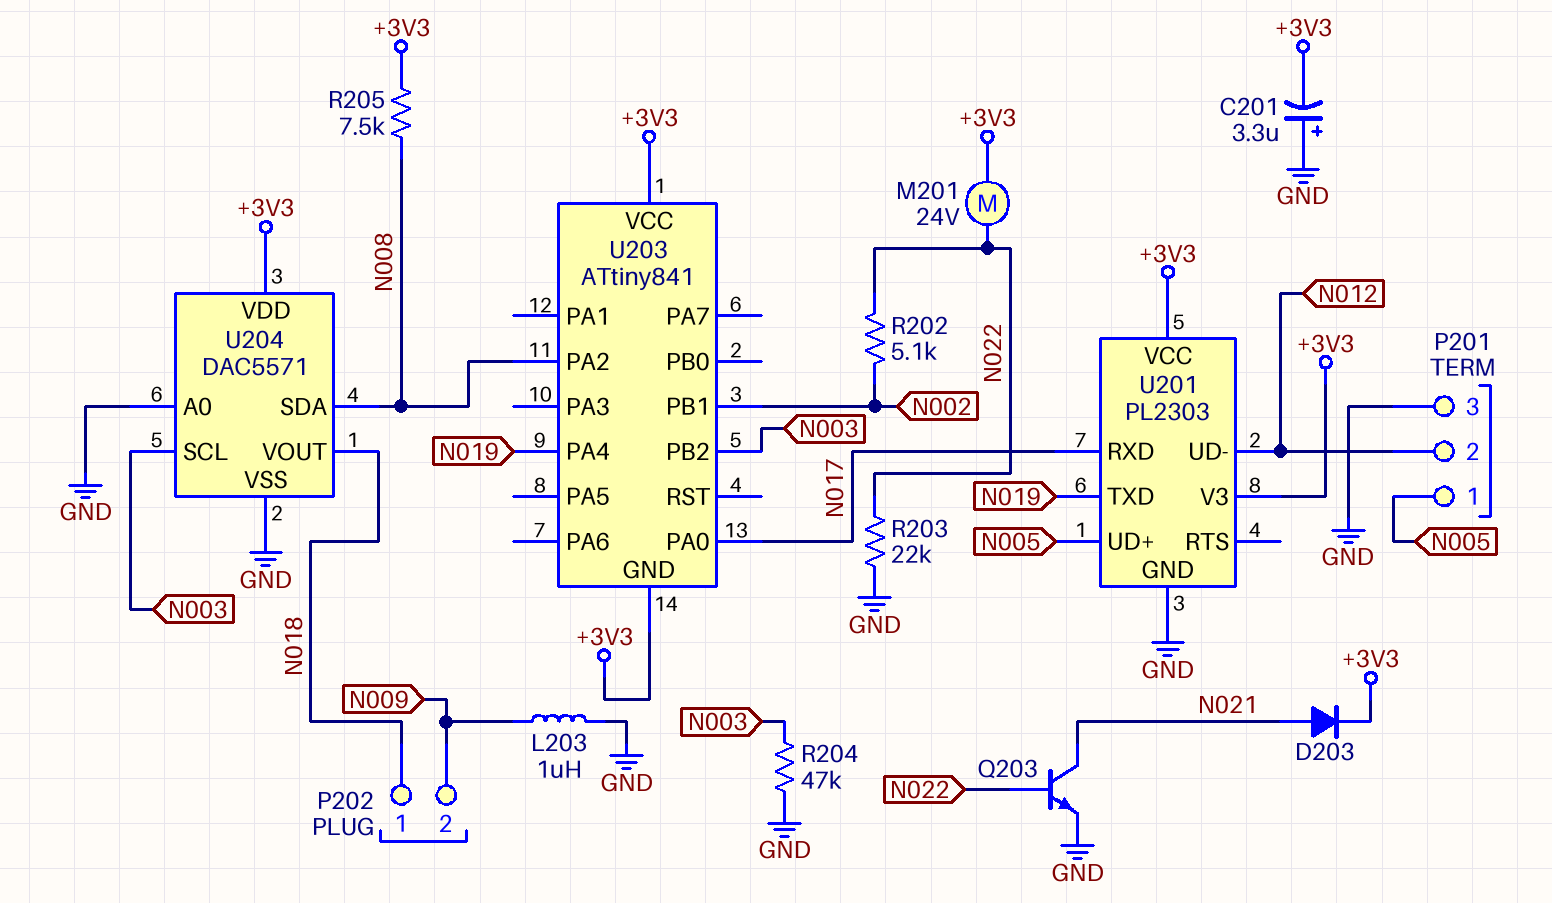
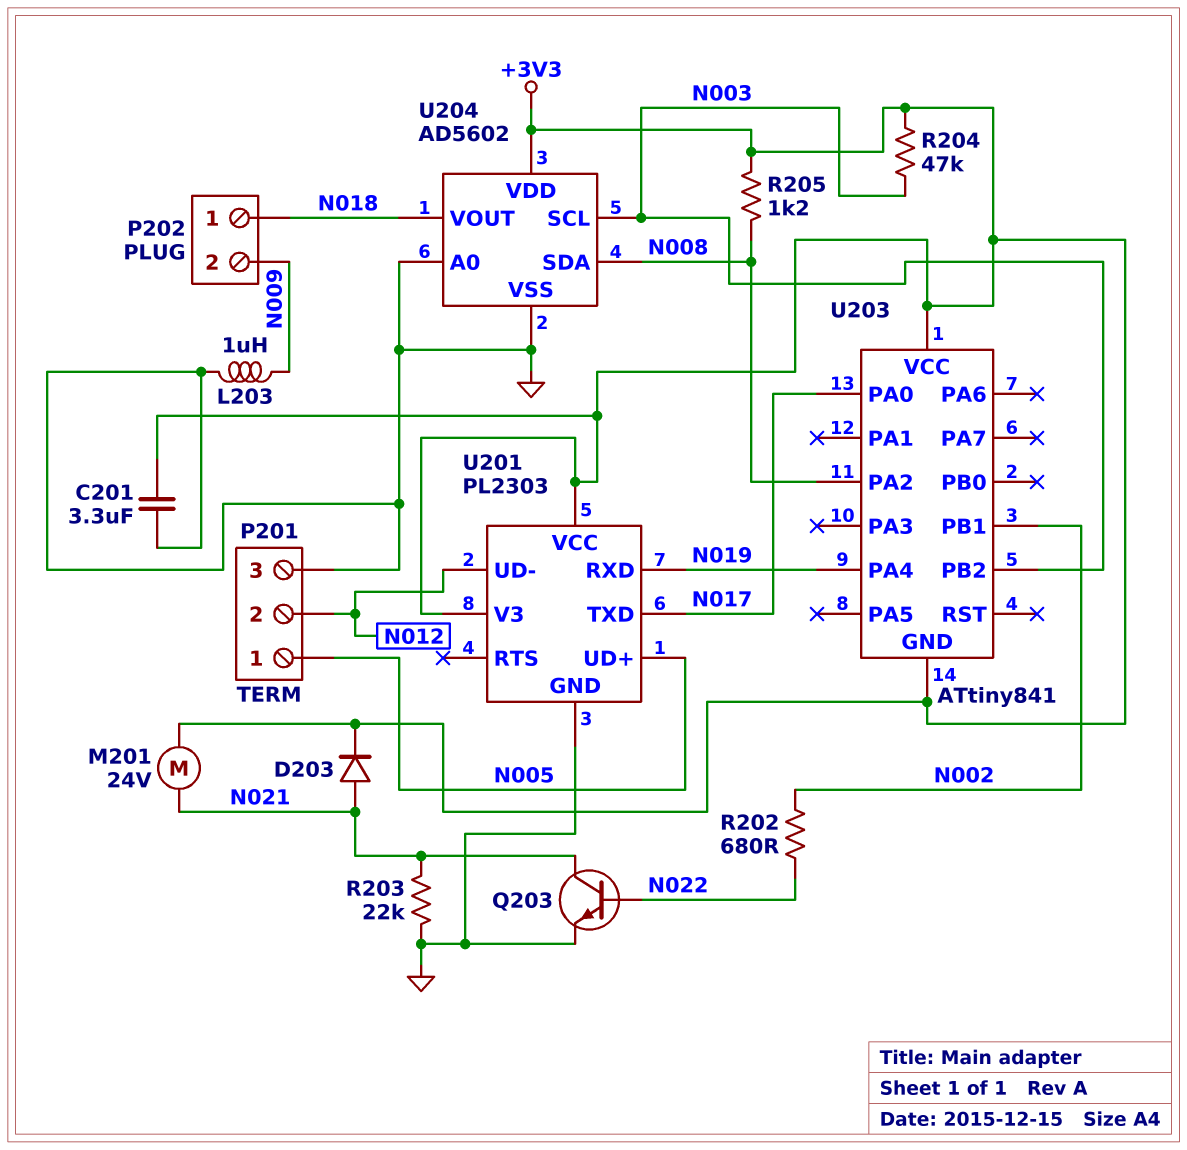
C201: 3.3uF (plus GND, minus +3V3) -> 3.3uF (+3V3, GND)
M201: motor 24V (+3V3, N022) -> motor 24V (+3V3, N021)
R202: 5.1k (N002, N022) -> 680 (N002, N022)
R203: 22k (GND, N022) -> 22k (GND, N021)
R204: 47k (GND, N003) -> 47k (+3V3, N003)
R205: 7.5k (+3V3, N008) -> 1.2k (+3V3, N008)
U201 pin RXD: N017 -> N019
U201 pin TXD: N019 -> N017
U204: DAC5571 -> AD5602

